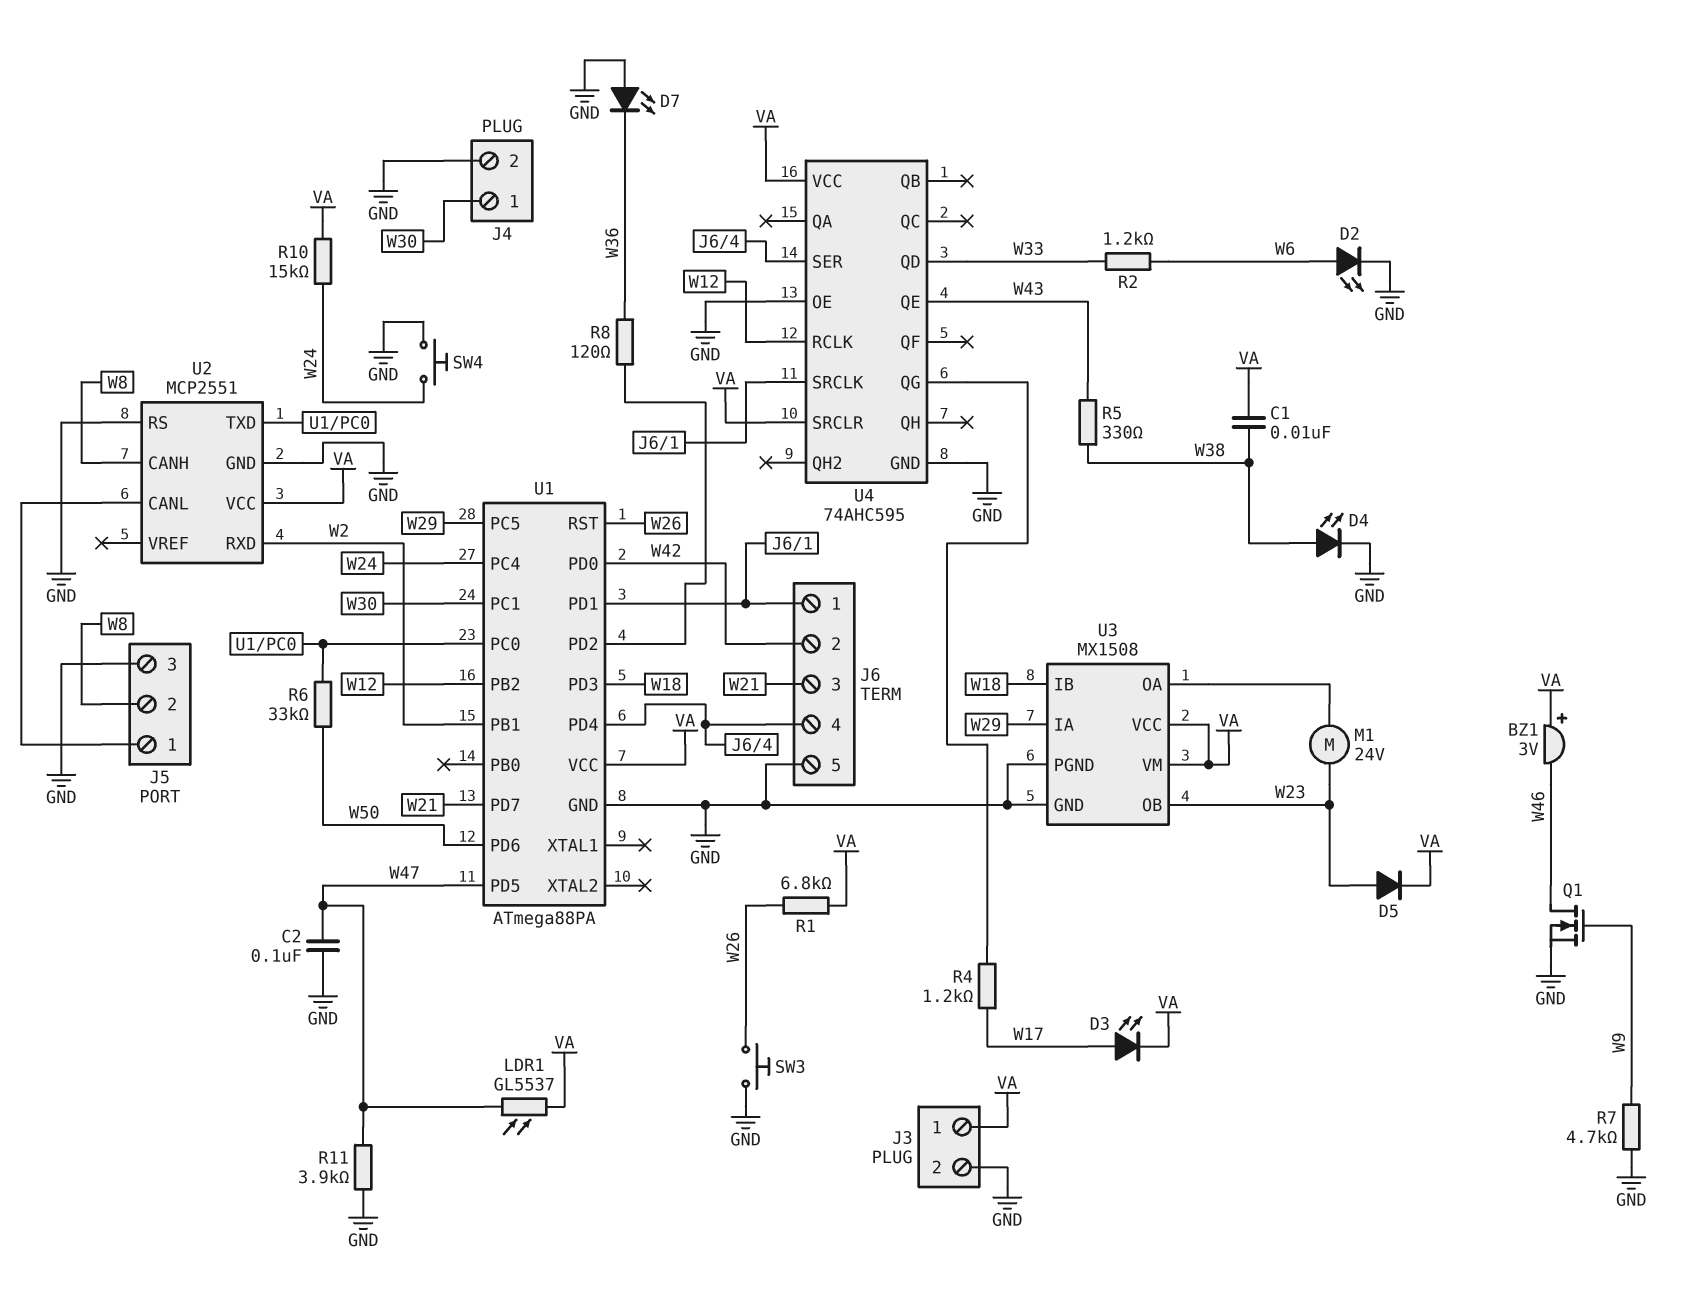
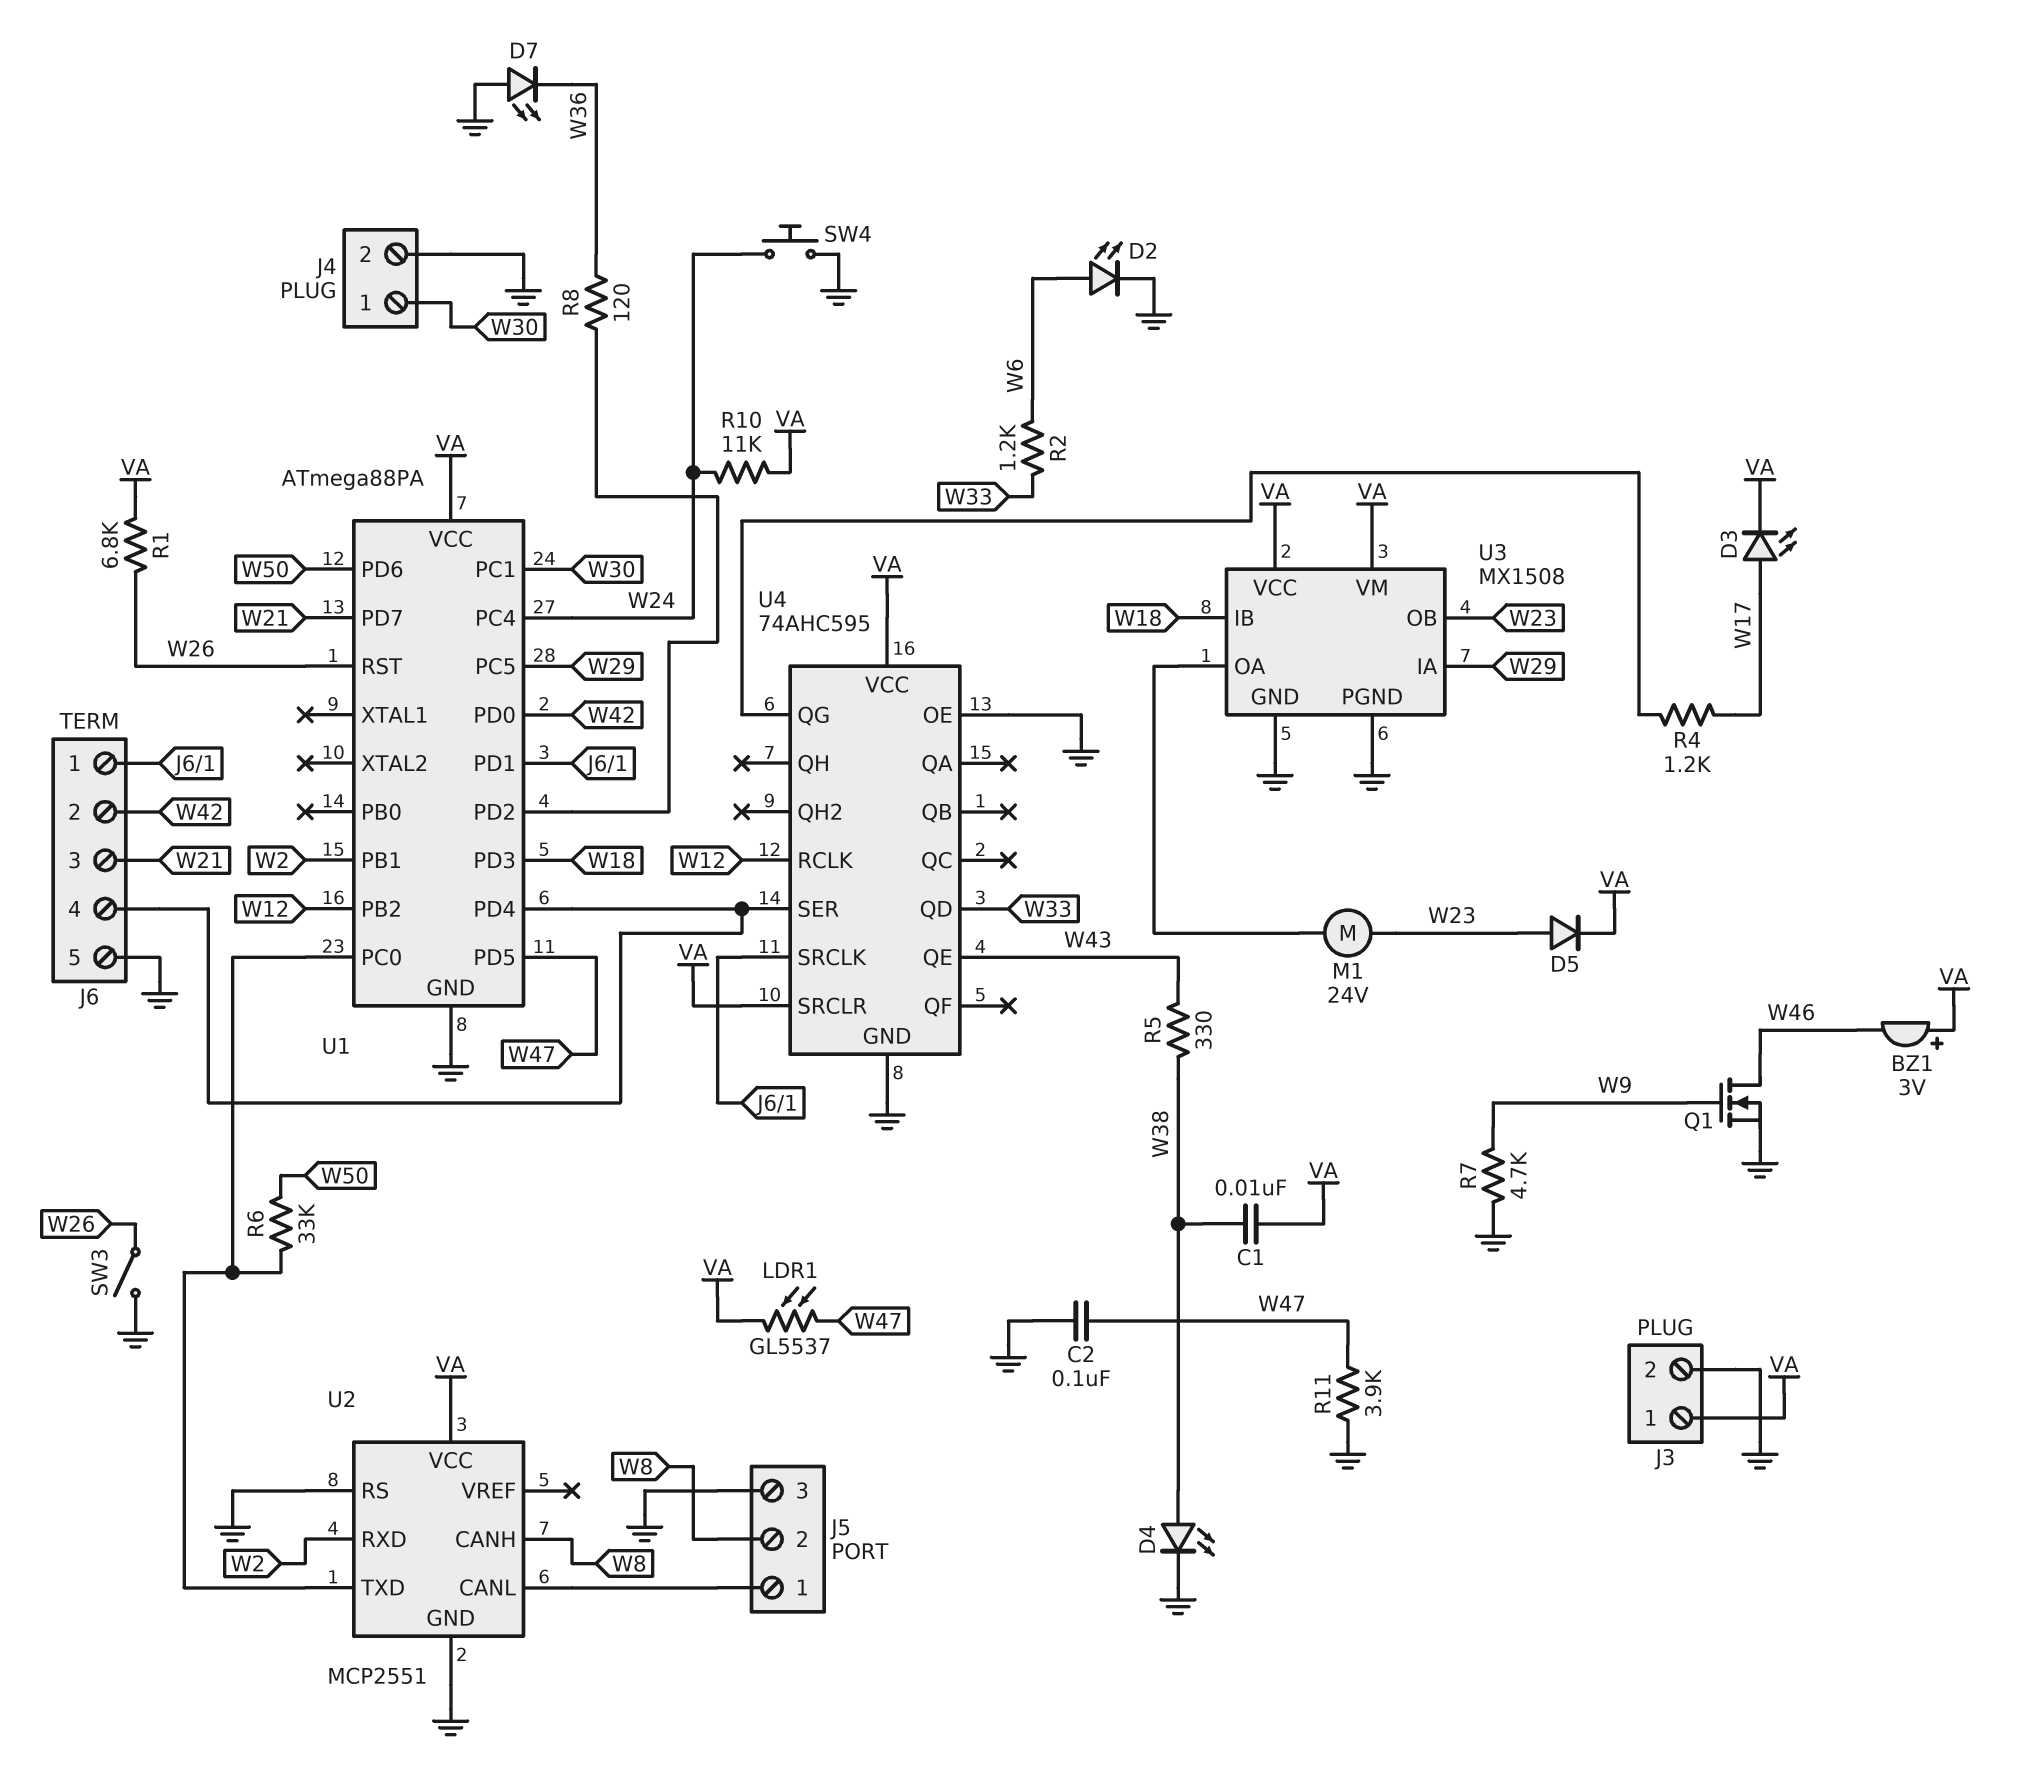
R10: 15k (VA, W24) -> 11k (VA, W24)
SW3: button (GND, W26) -> switch (GND, W26)

